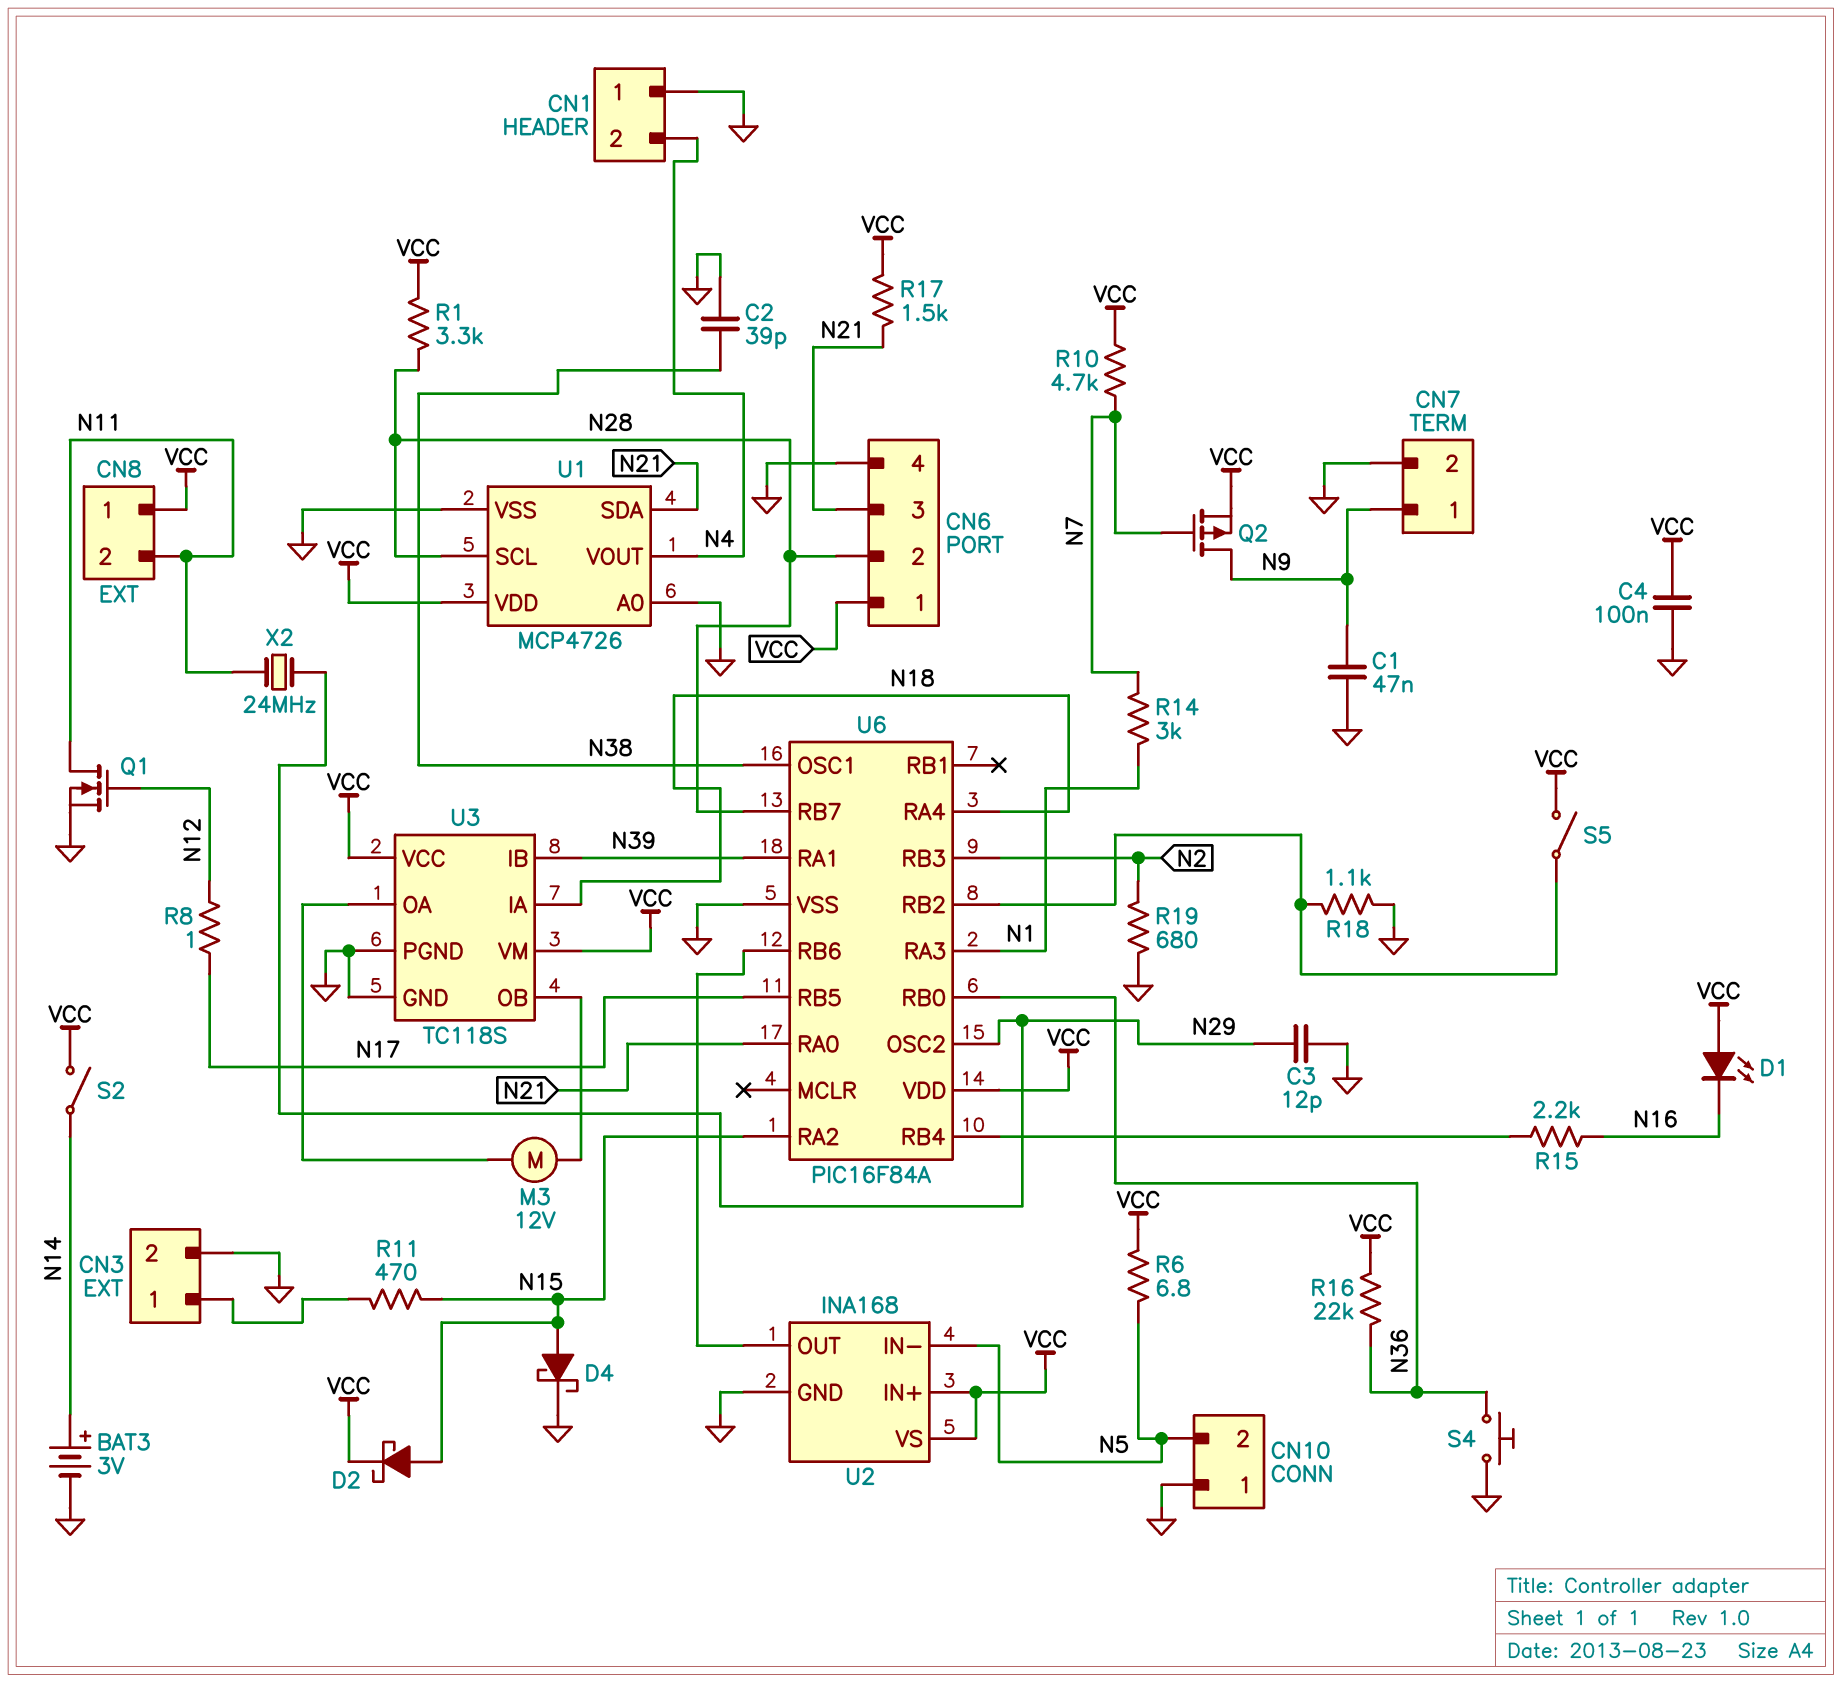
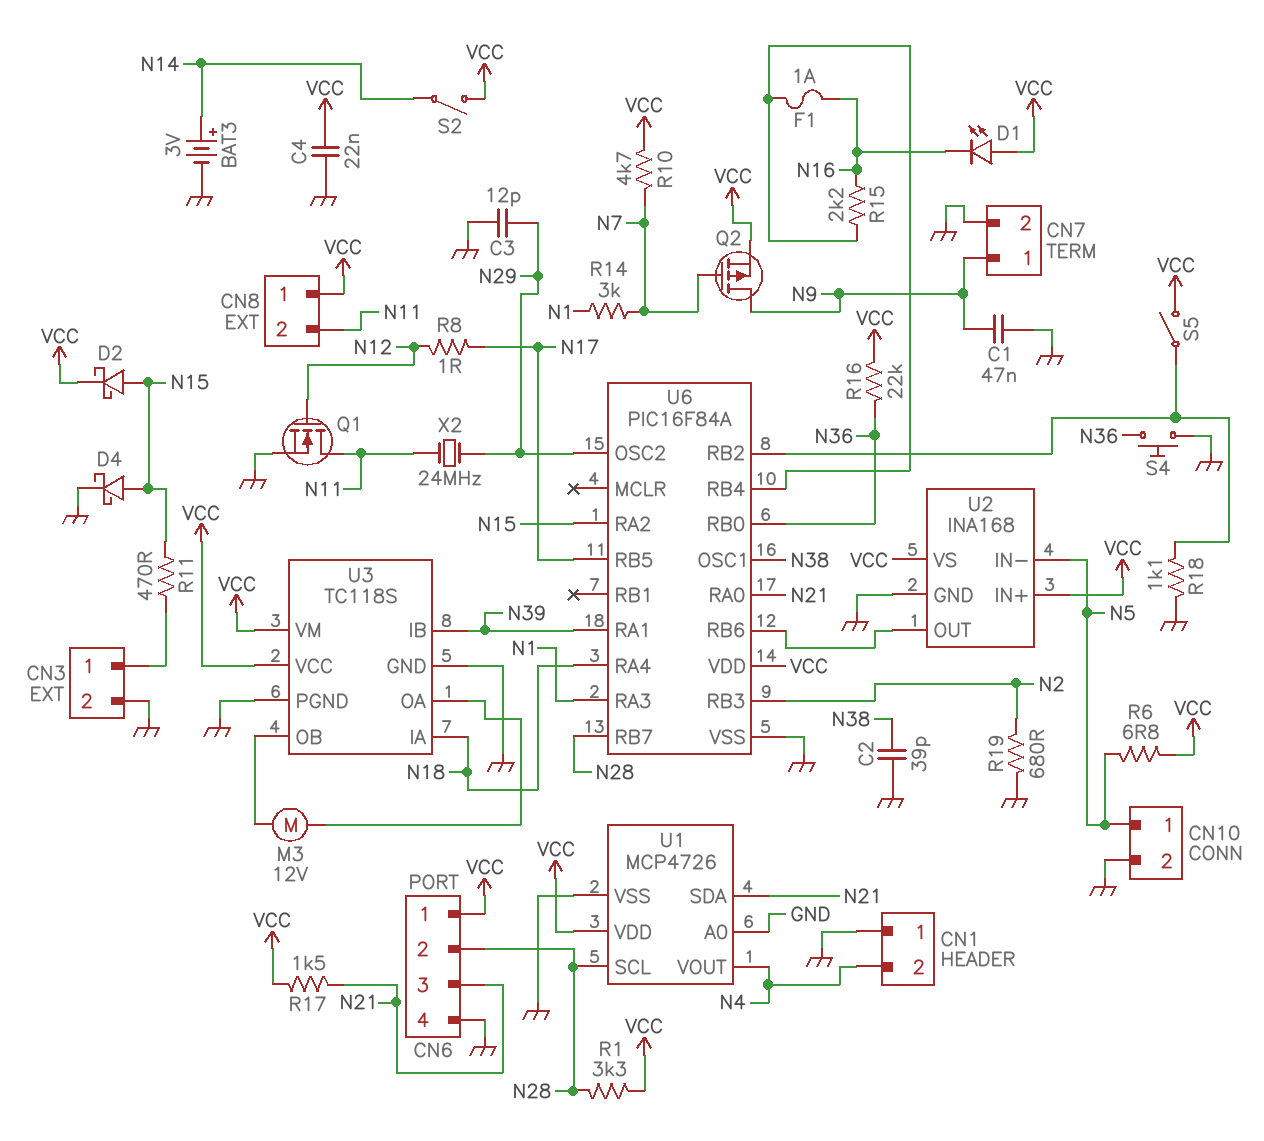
C4: 100nF (GND, VCC) -> 22nF (GND, VCC)
CN10 pin 1: GND -> N5
CN10 pin 2: N5 -> GND
F1: none -> 1A (N16, U6/RB4)

